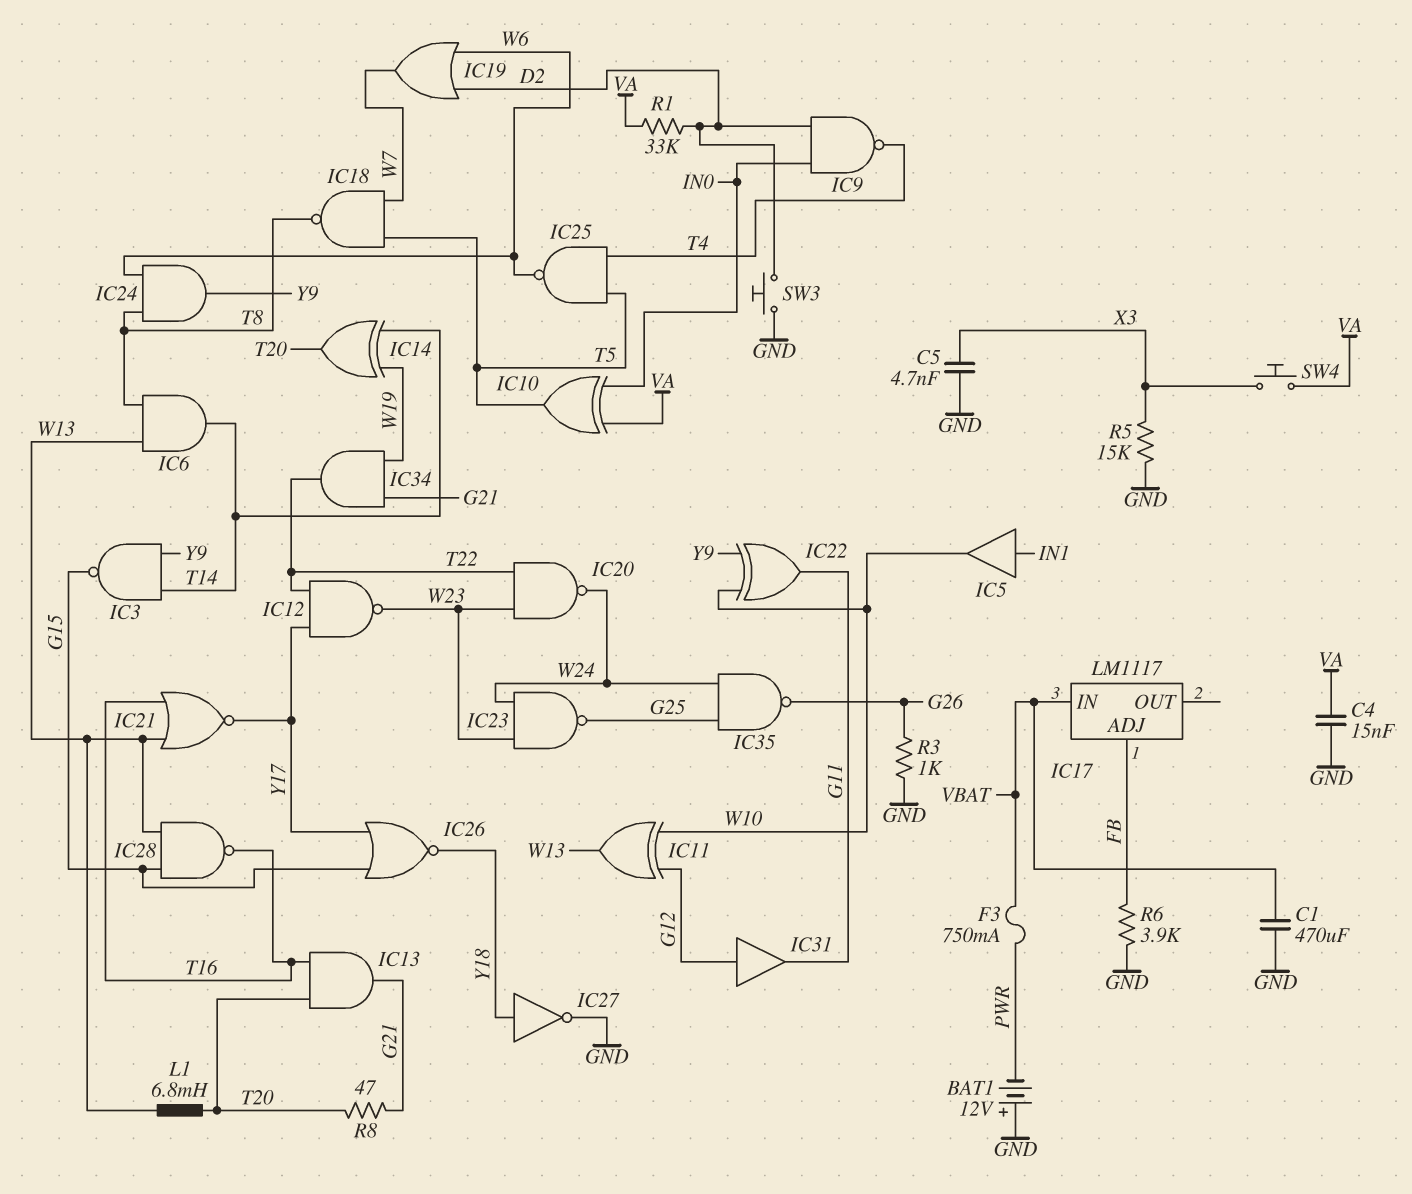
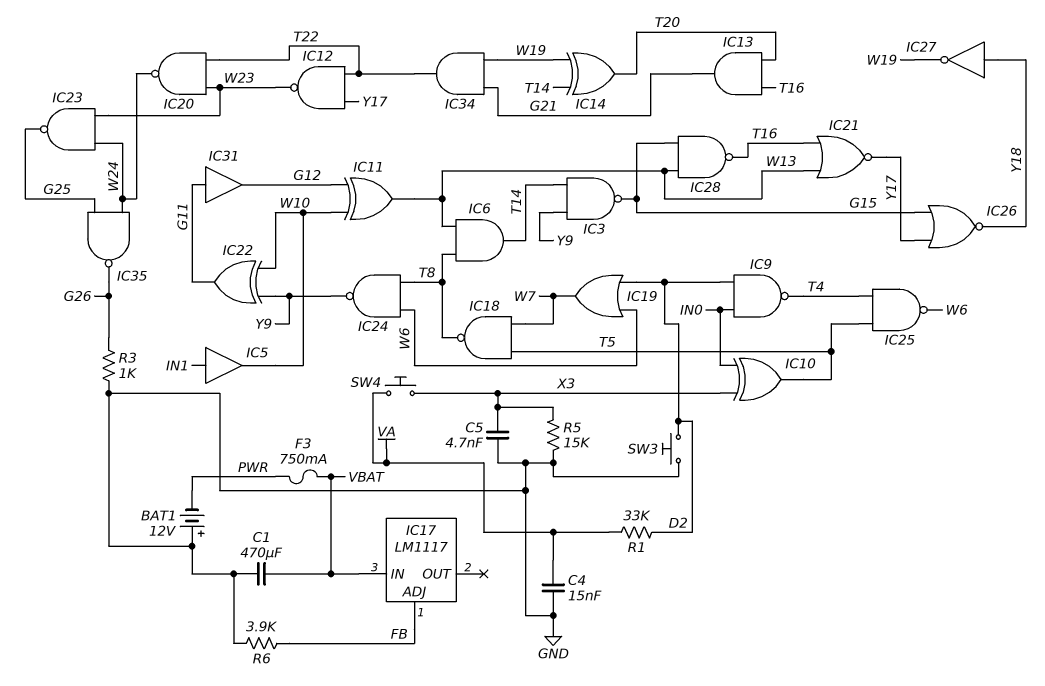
IC10: XOR (in IN0, in VA, out T5) -> XOR (in IN0, in X3, out T5)
IC24: AND (in T8, in W6, out Y9) -> NAND (in T8, in W6, out Y9)
IC27: NOT (in Y18, out GND) -> NOT (in Y18, out W19)
IC31: buffer (in G12, out G11) -> buffer (in G11, out G12)
L1: 6.8mH (T20, W13) -> none
R8: 47 (G21, T20) -> none

